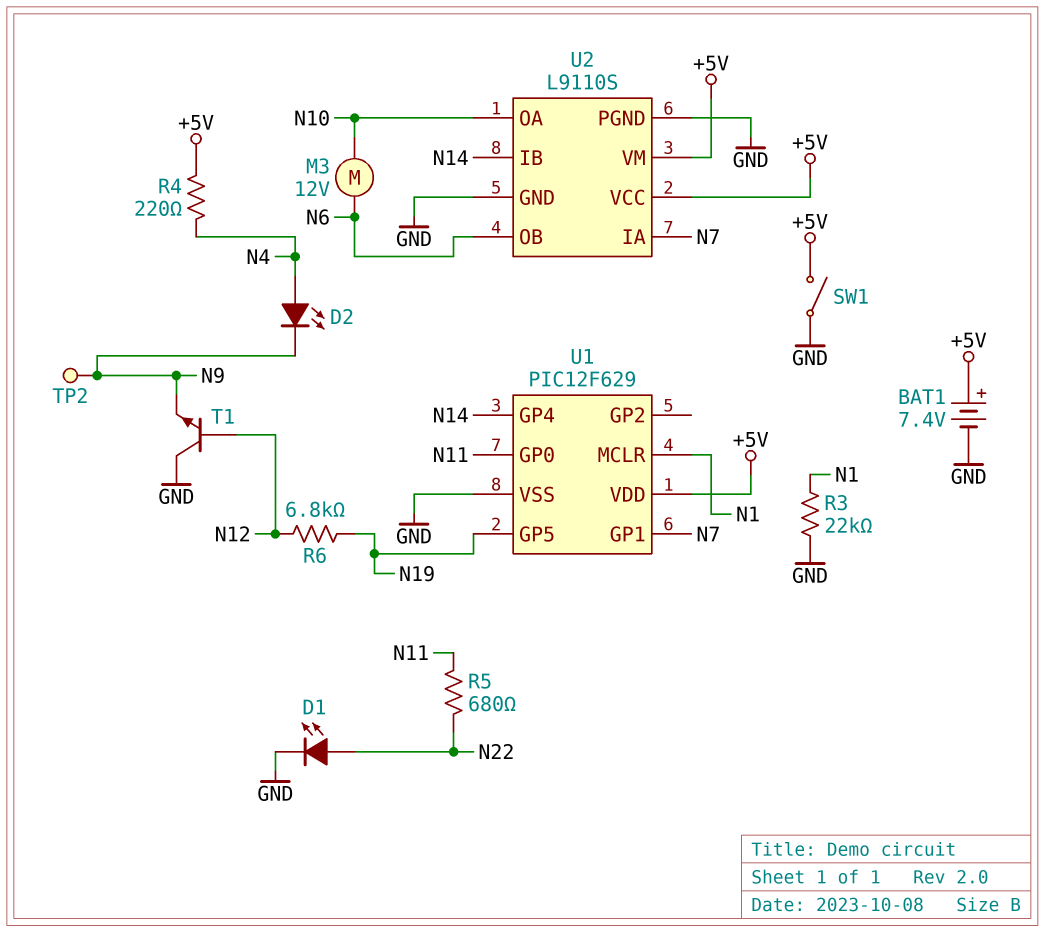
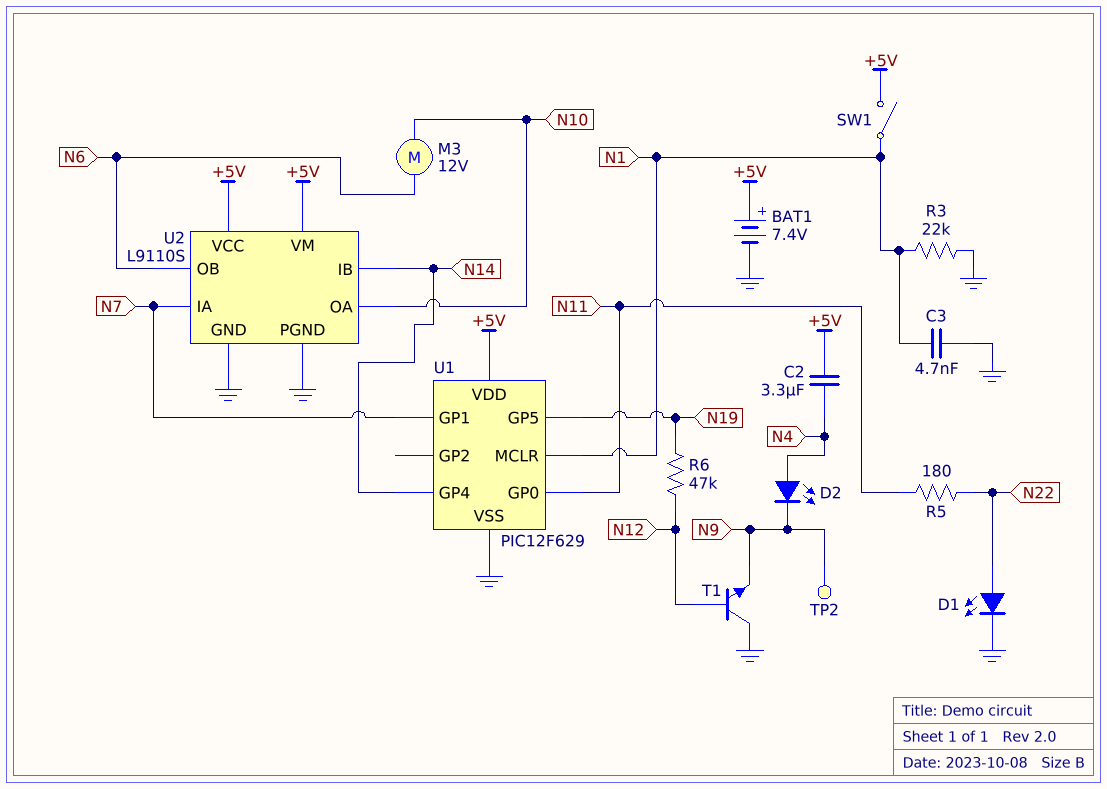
C2: none -> 3.3uF (+5V, N4)
C3: none -> 4.7nF (GND, N1)
R4: 220 (+5V, N4) -> none
R5: 680 (N11, N22) -> 180 (N11, N22)
R6: 6.8k (N12, N19) -> 47k (N12, N19)
SW1: switch (+5V, GND) -> switch (+5V, N1)

